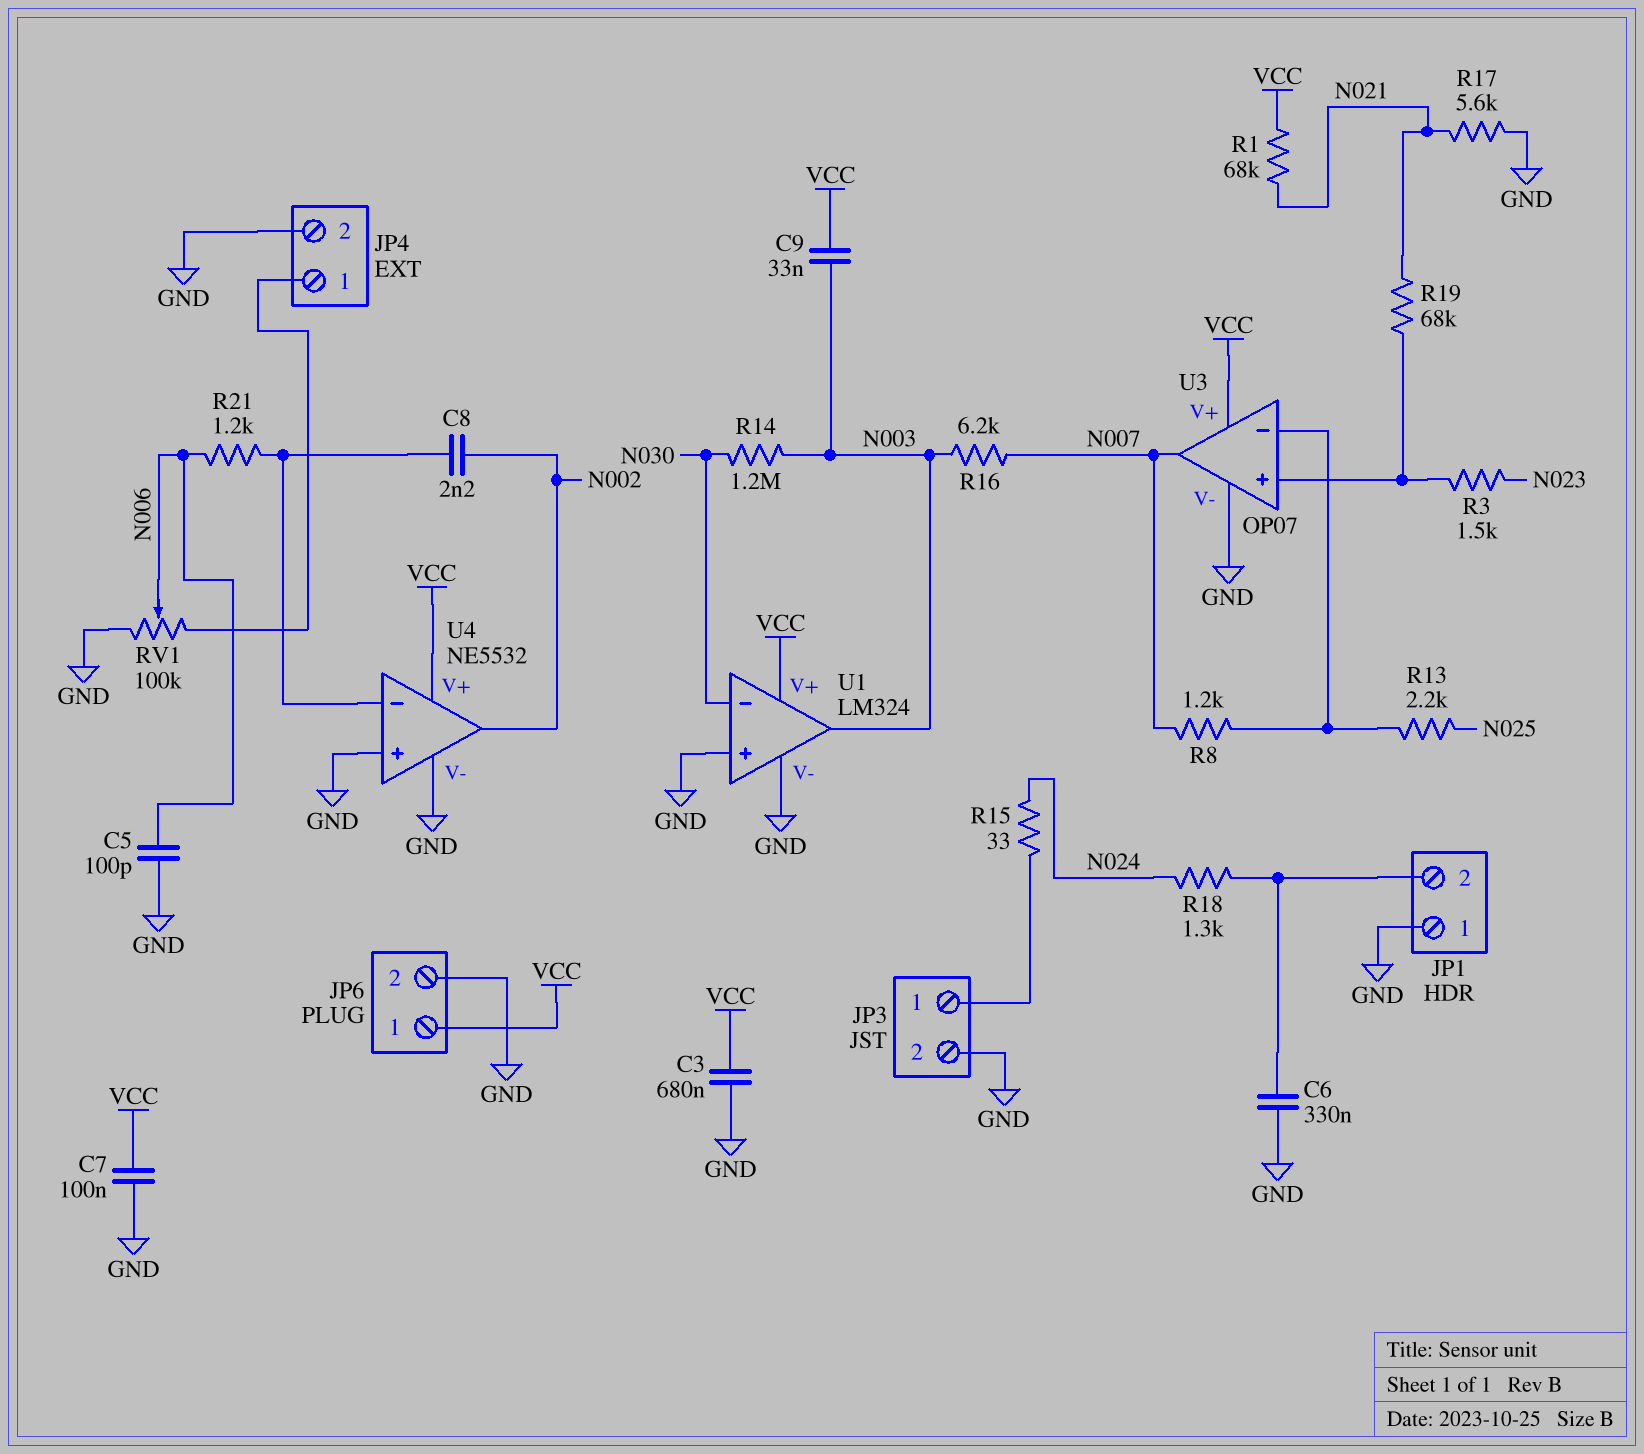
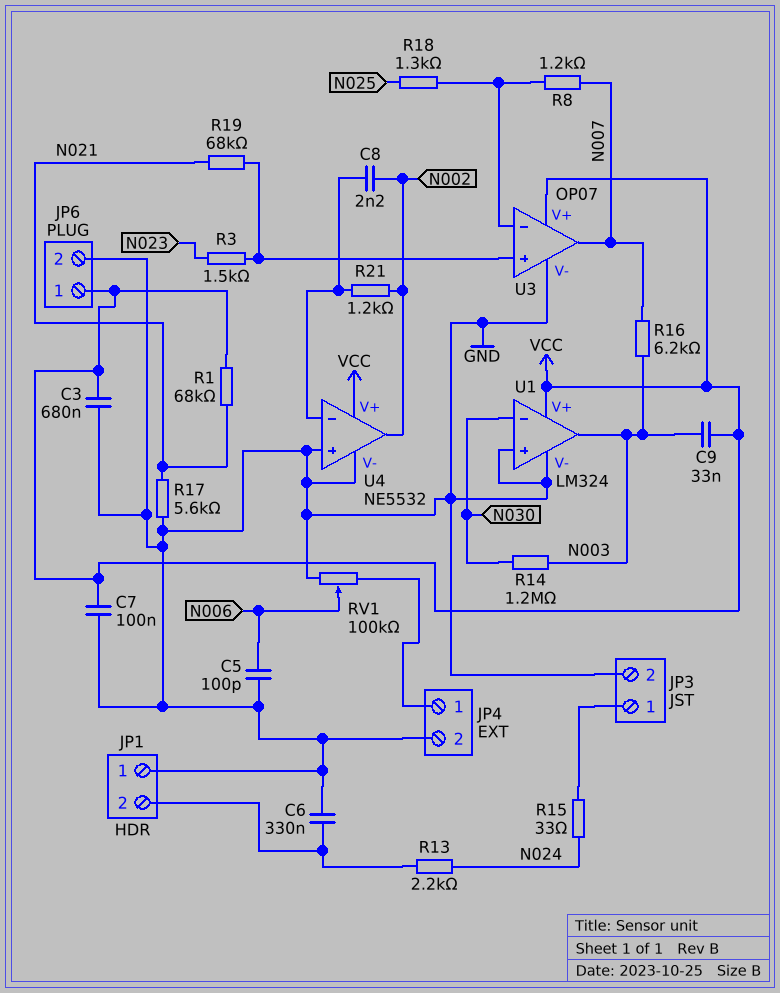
R13: 2.2k (N025, U3/in-) -> 2.2k (JP1/2, N024)
R18: 1.3k (JP1/2, N024) -> 1.3k (N025, U3/in-)
R21: 1.2k (N006, U4/in-) -> 1.2k (N002, U4/in-)

